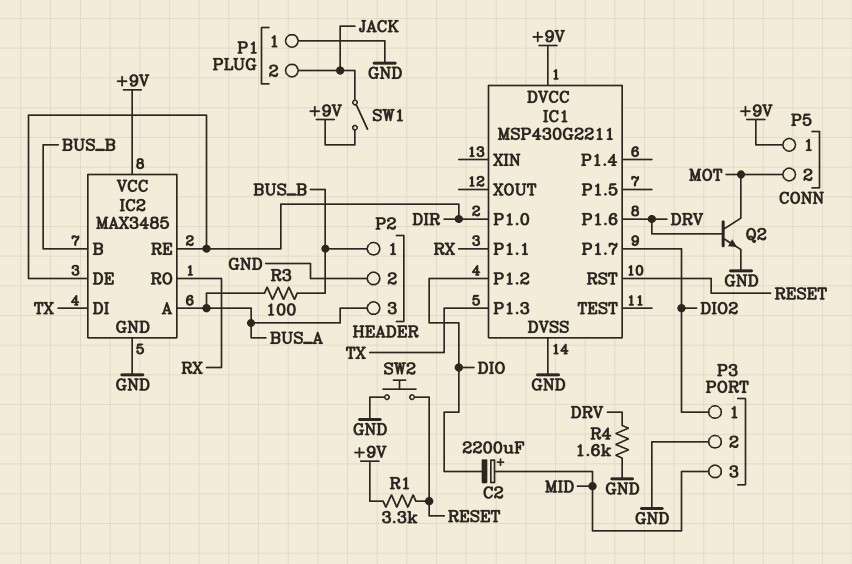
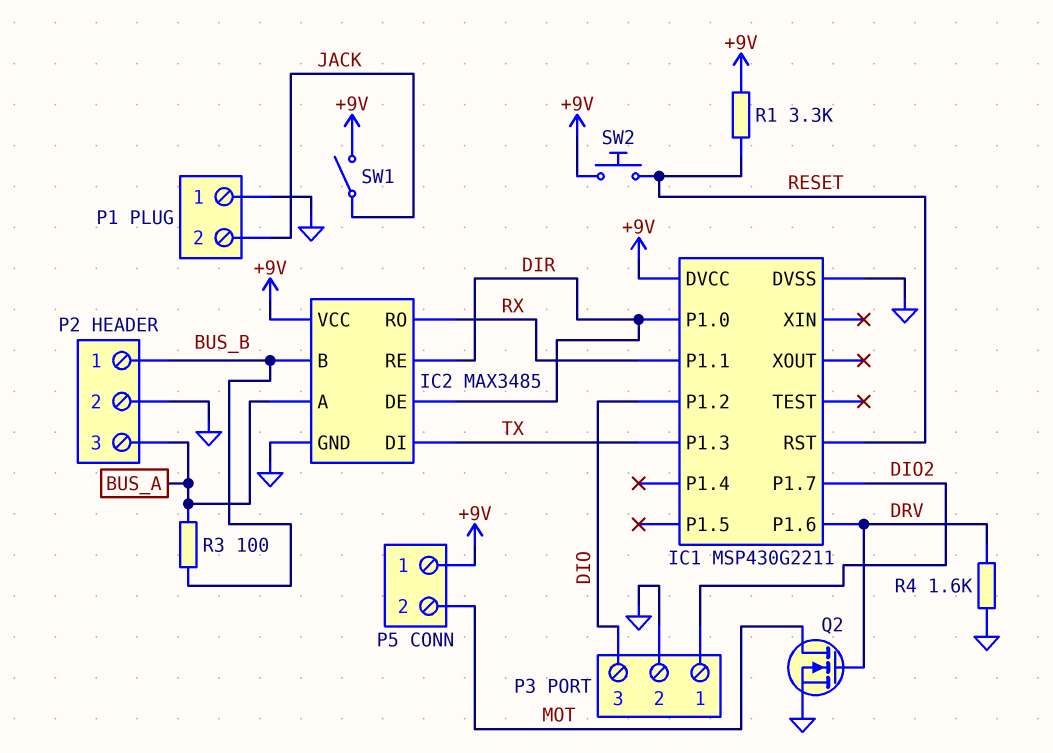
C2: 2200uF (plus MID, minus DIO) -> none
P3 pin 3: MID -> DIO
Q2: NPN (B DRV, C MOT, E GND) -> NMOS (G DRV, D MOT, S GND)
SW2: button (GND, RESET) -> button (+9V, RESET)

